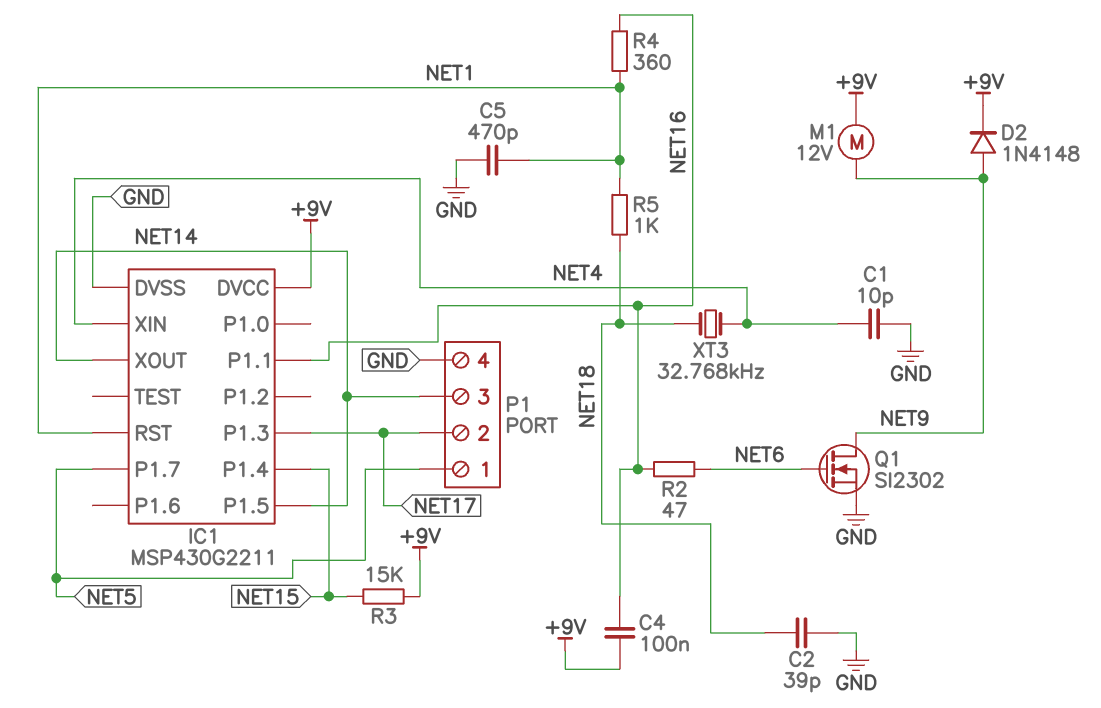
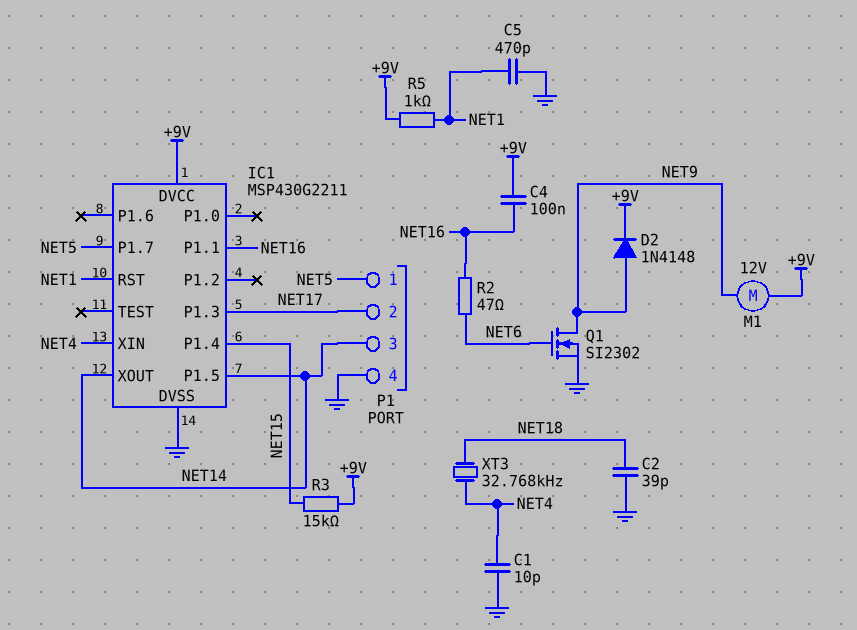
R4: 360 (NET1, NET16) -> none
R5: 1k (NET1, NET18) -> 1k (+9V, NET1)

